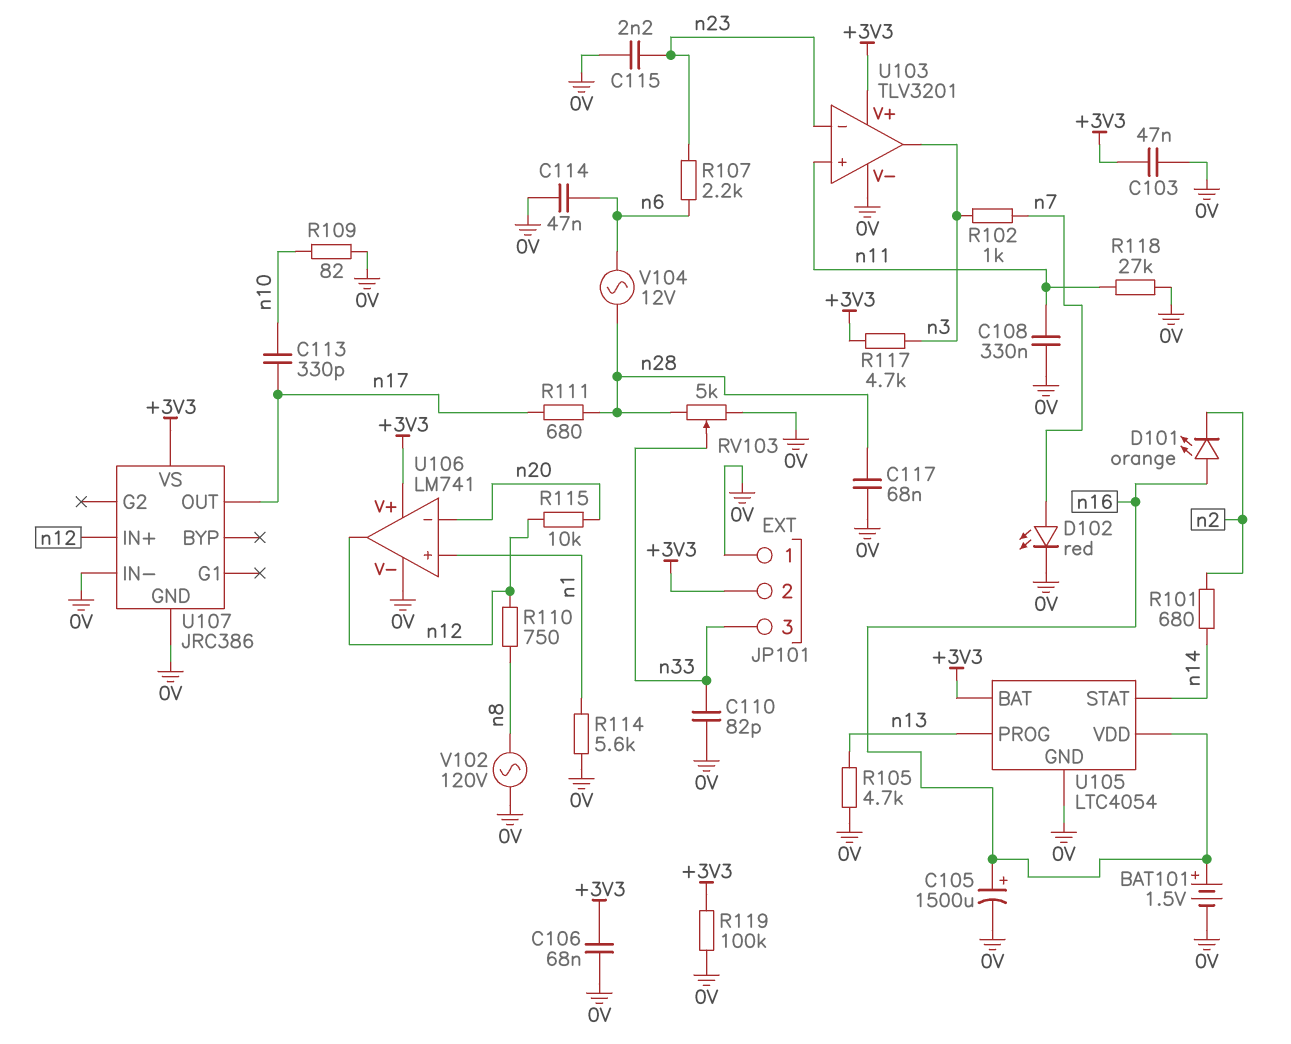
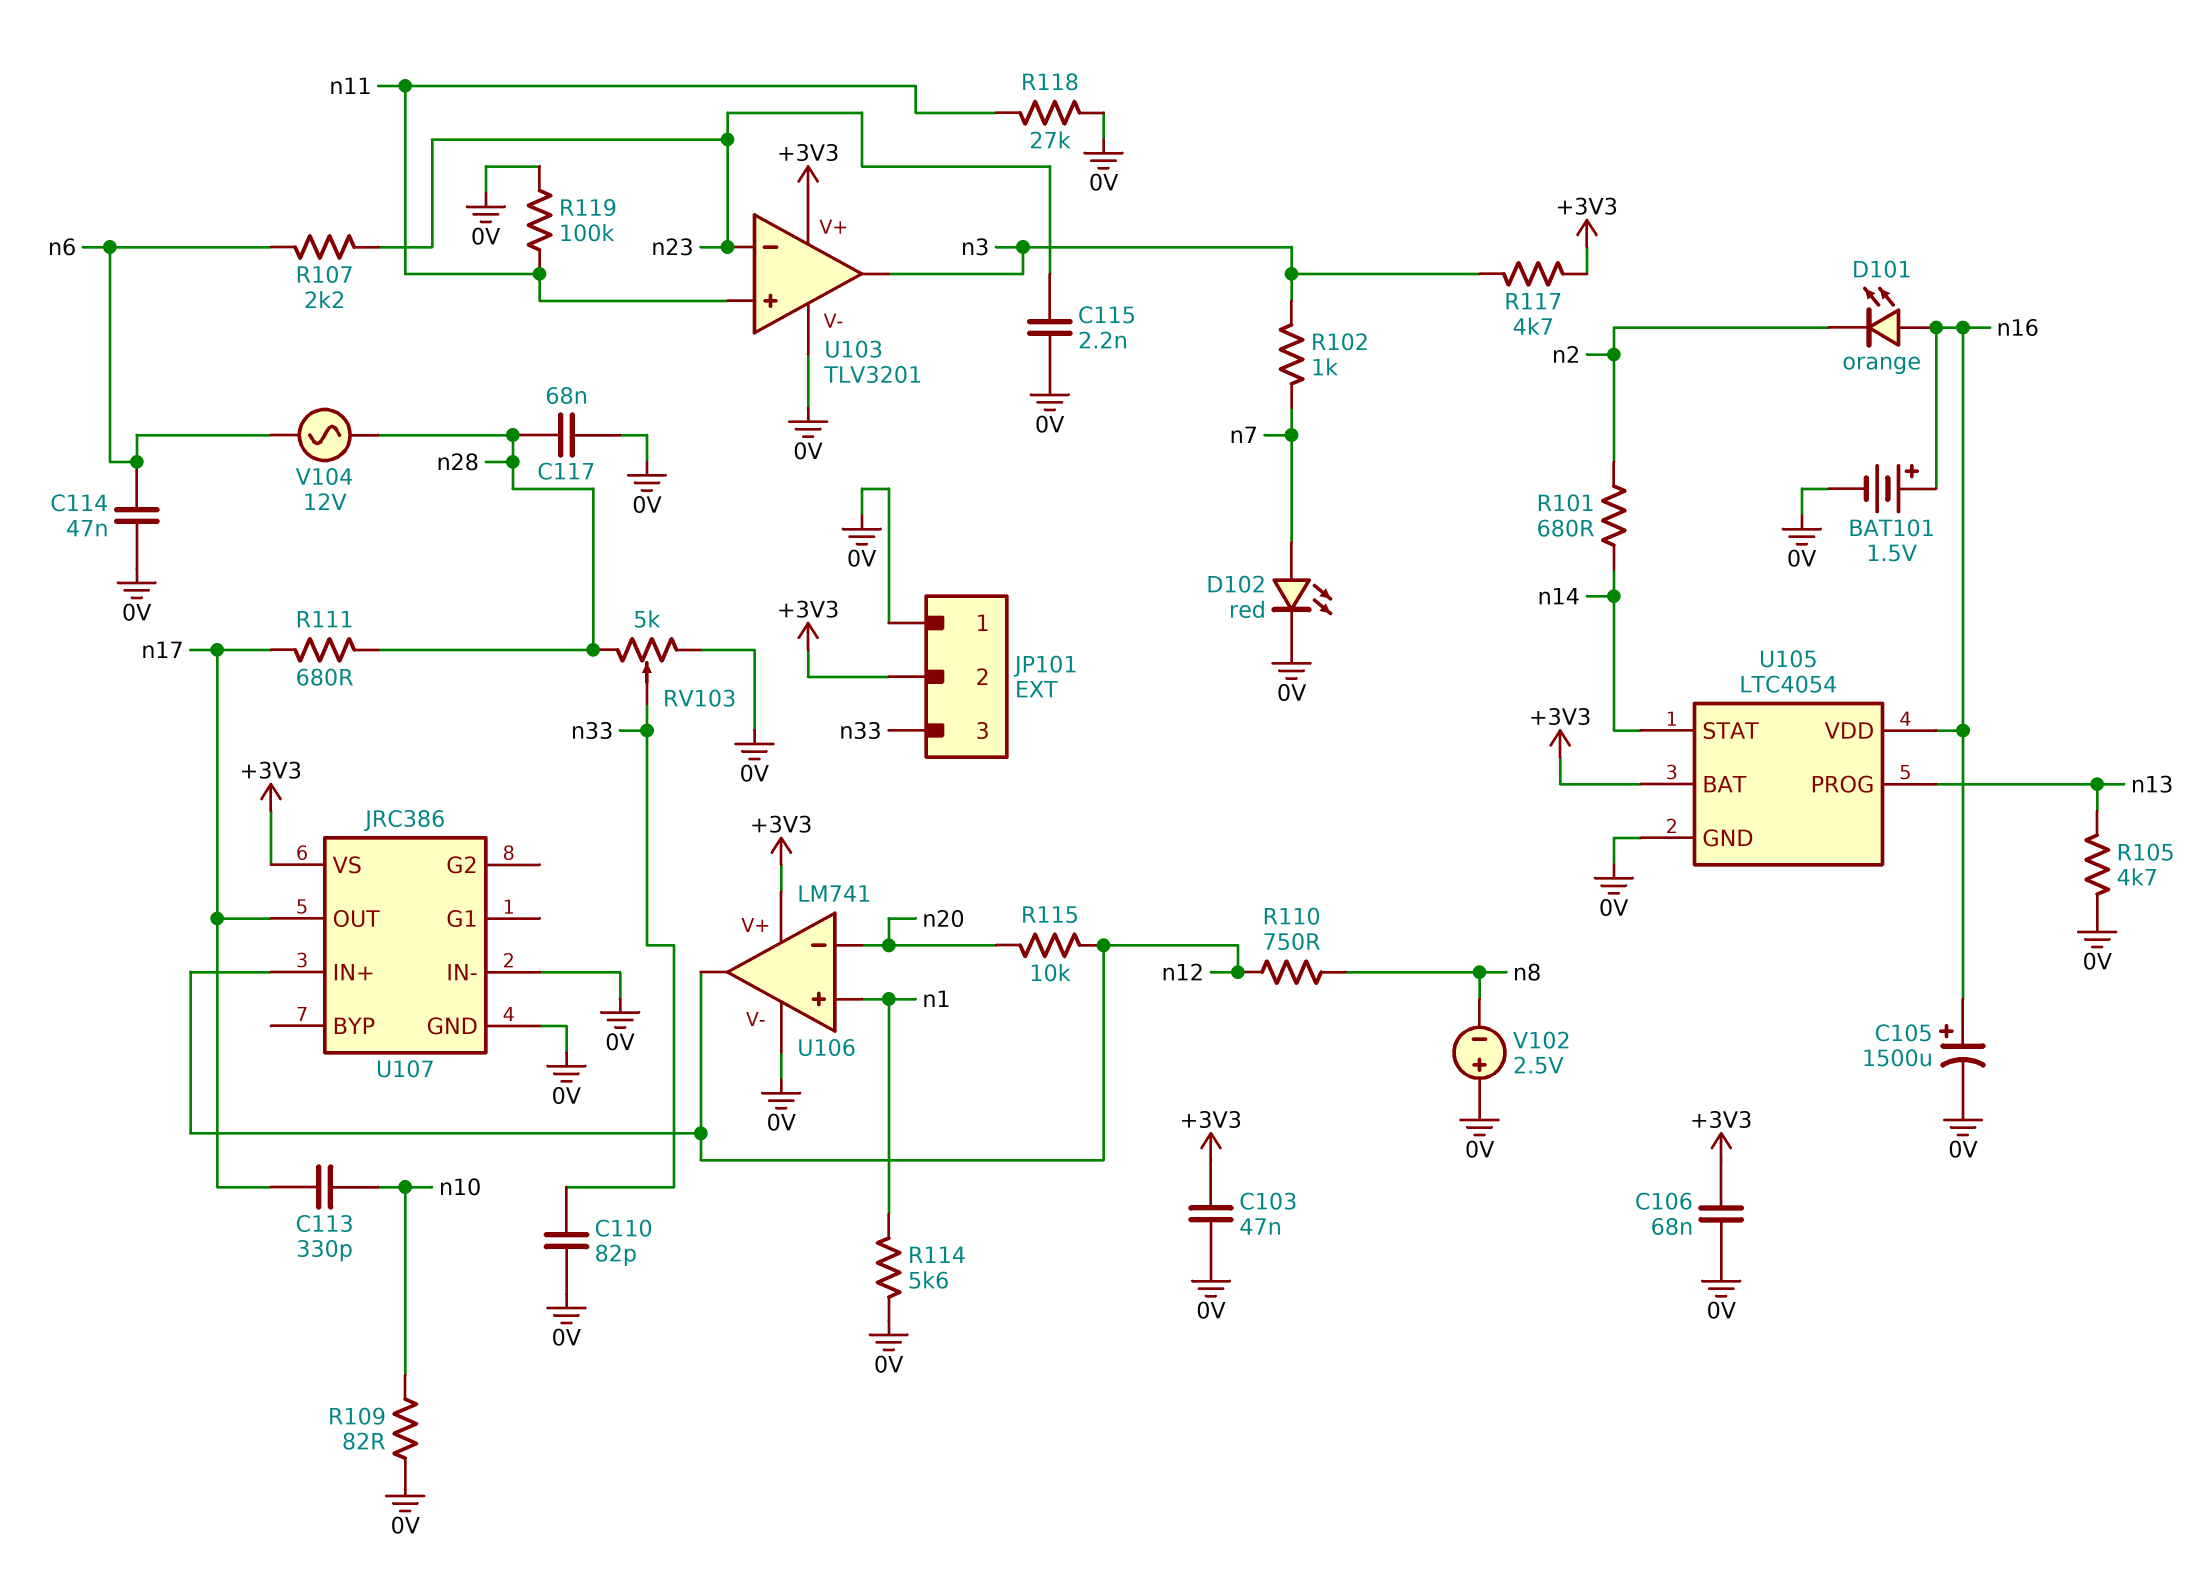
C108: 330nF (0V, n11) -> none
R119: 100k (+3V3, 0V) -> 100k (0V, n11)
V102: AC 120V (0V, n8) -> 2.5V (plus 0V, minus n8)

